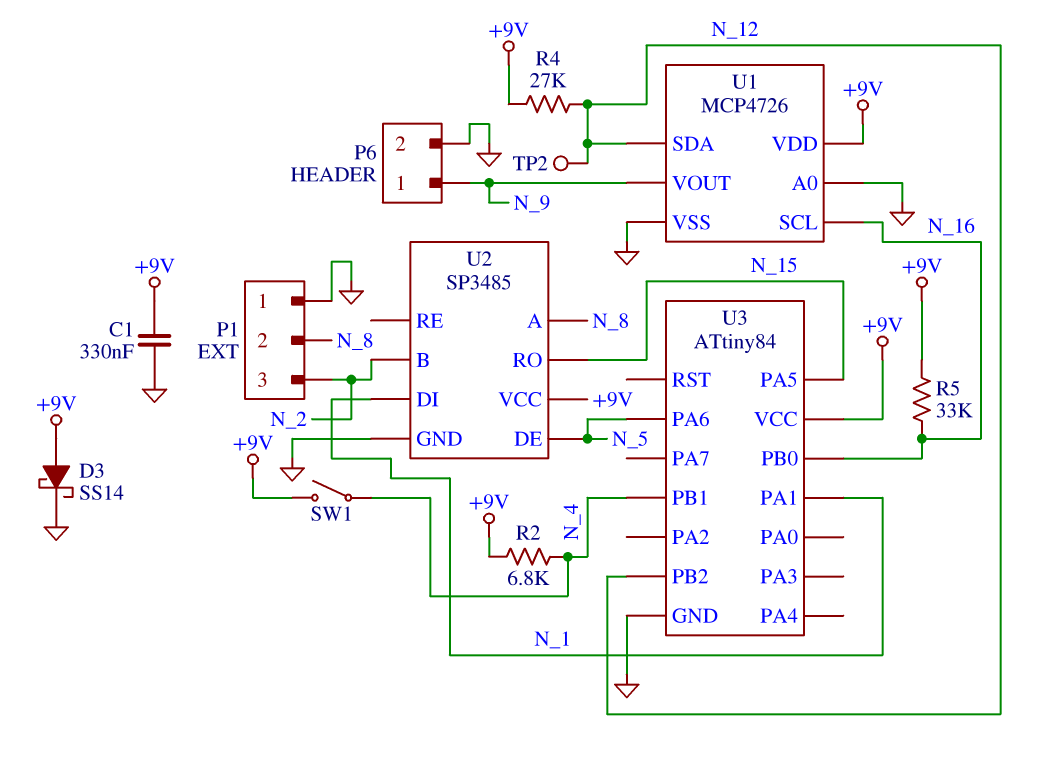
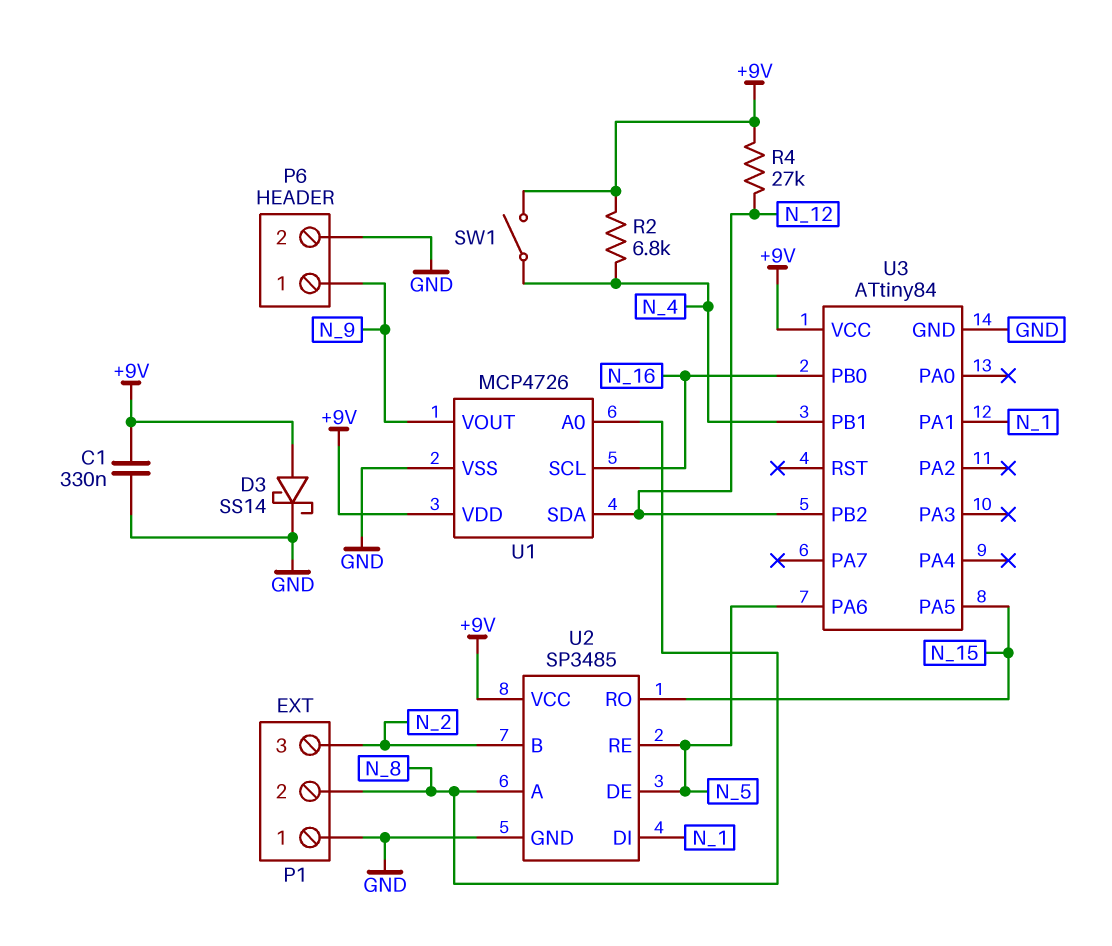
R5: 33k (+9V, N_16) -> none
TP2: test point (N_12) -> none
U1 pin A0: GND -> N_8
U2 pin RE: none -> N_5

